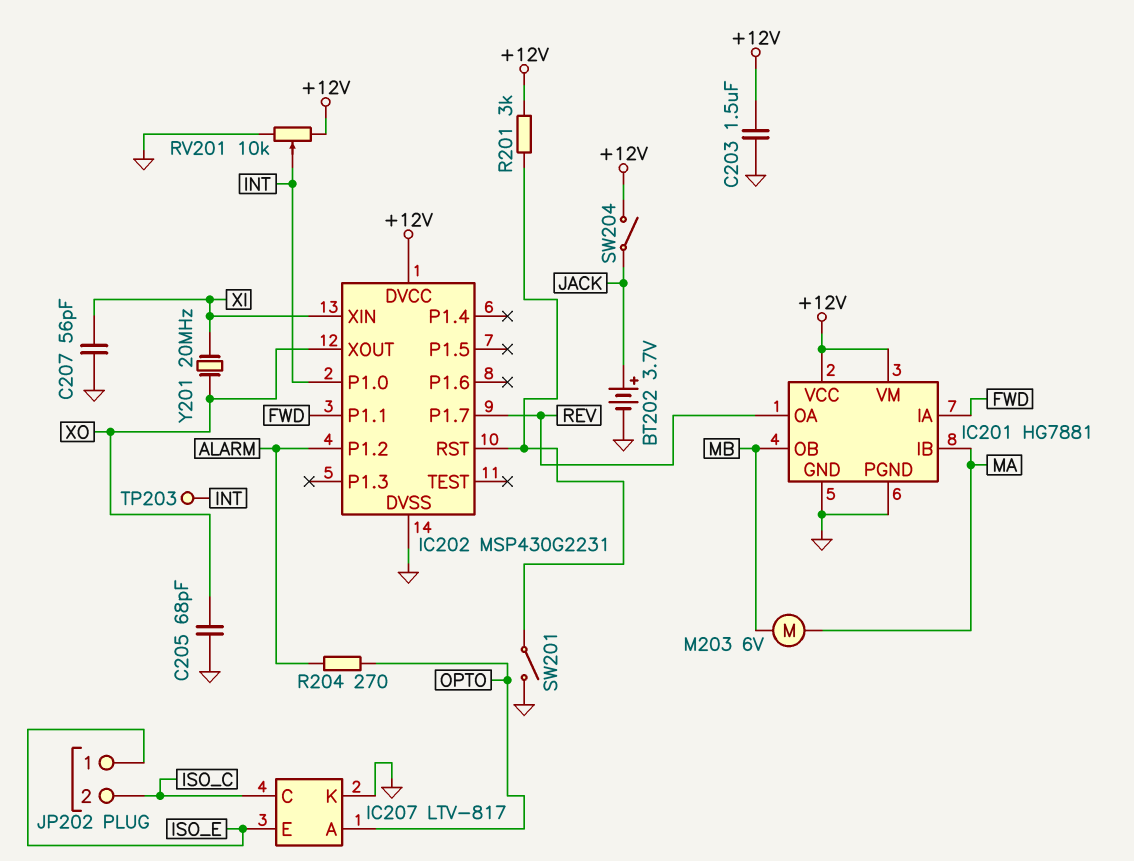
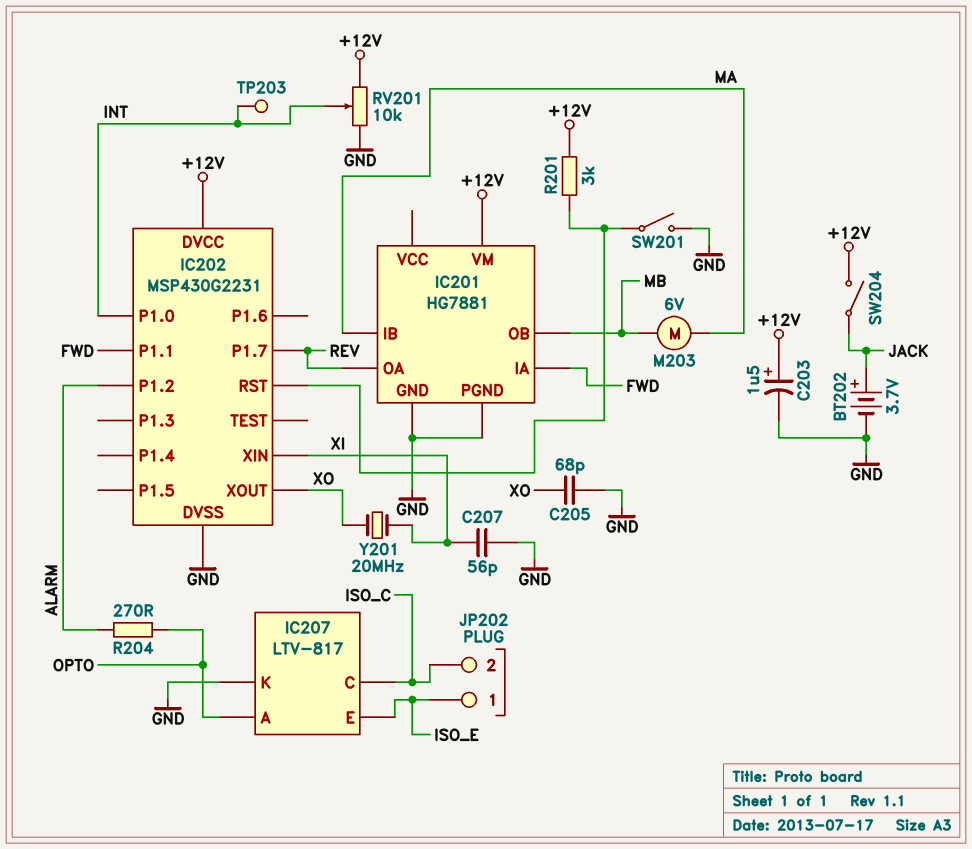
C203: 1.5uF (+12V, GND) -> 1.5uF (plus +12V, minus GND)
IC201 pin VCC: +12V -> none

